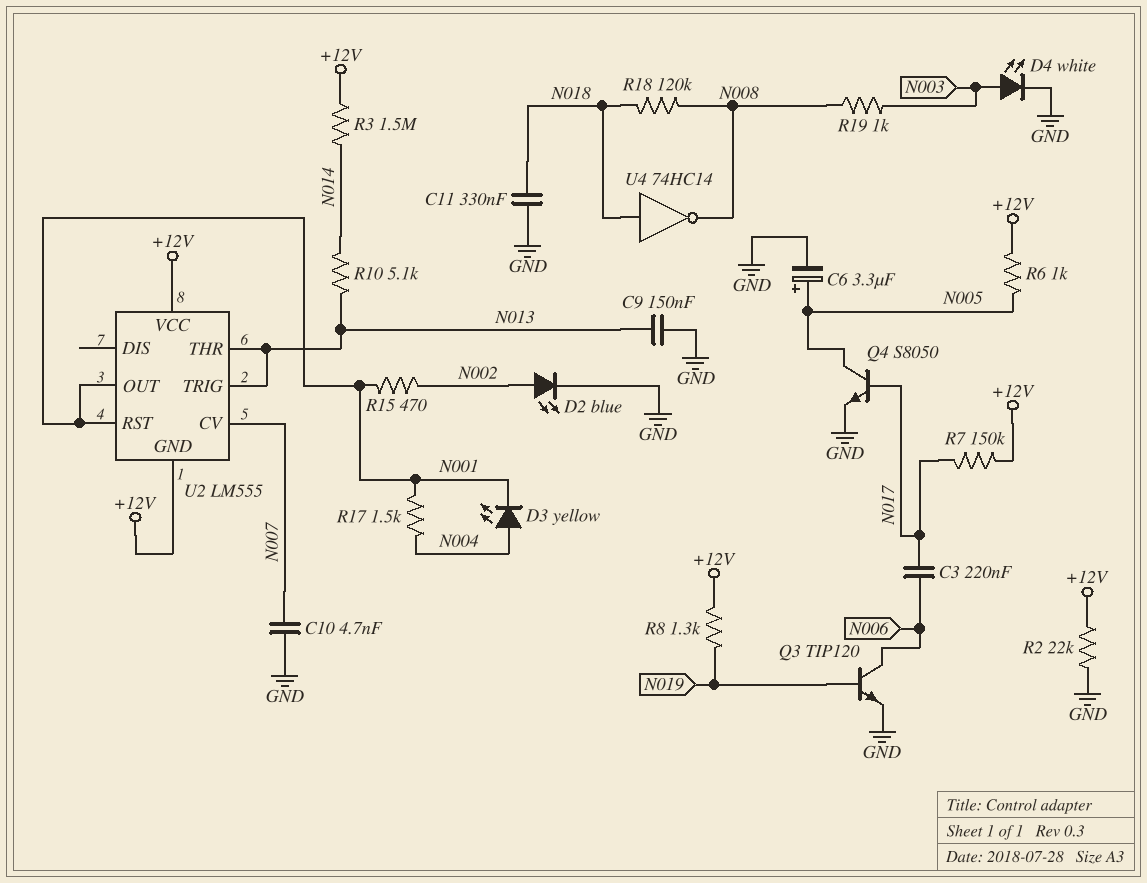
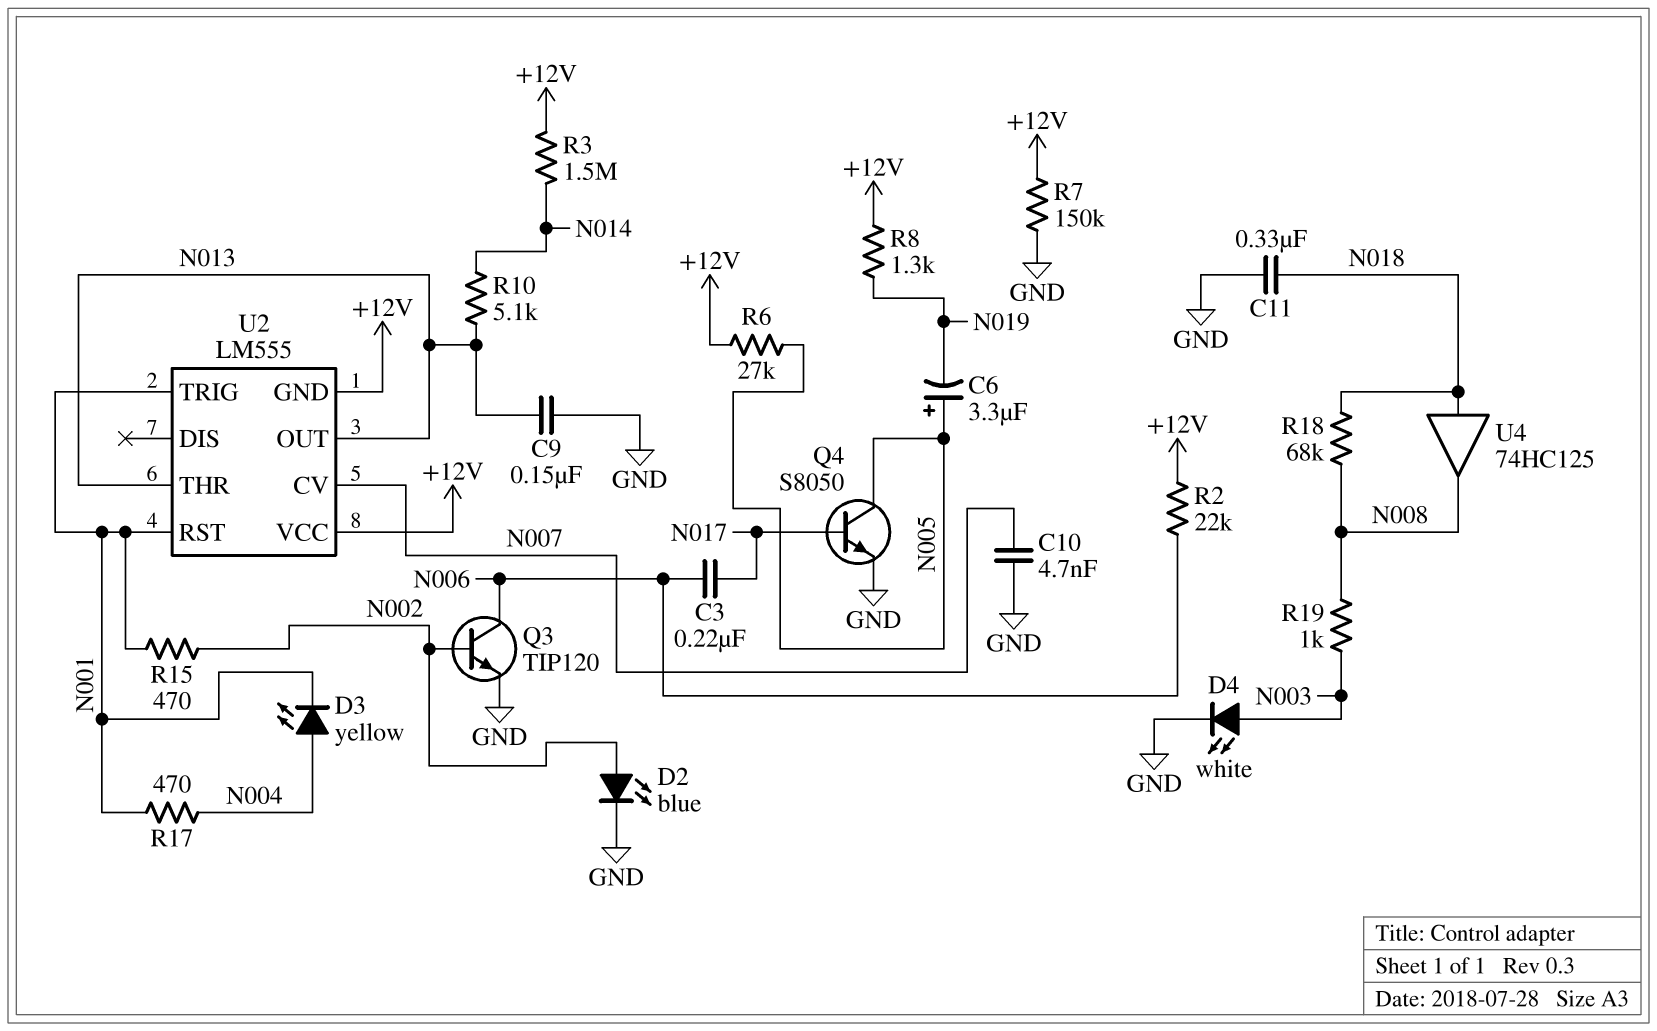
C6: 3.3uF (plus N005, minus GND) -> 3.3uF (plus N005, minus N019)
Q3: NPN TIP120 (B N019, C N006, E GND) -> NPN TIP120 (B N002, C N006, E GND)
R2: 22k (+12V, GND) -> 22k (+12V, N006)
R6: 1k (+12V, N005) -> 27k (+12V, N005)
R7: 150k (+12V, N017) -> 150k (+12V, GND)
R17: 1.5k (N001, N004) -> 470 (N001, N004)
R18: 120k (N008, N018) -> 68k (N008, N018)
U2 pin OUT: N001 -> N013
U2 pin TRIG: N013 -> N001
U4: NOT 74HC14 (in N018, out N008) -> buffer 74HC125 (in N018, out N008)

